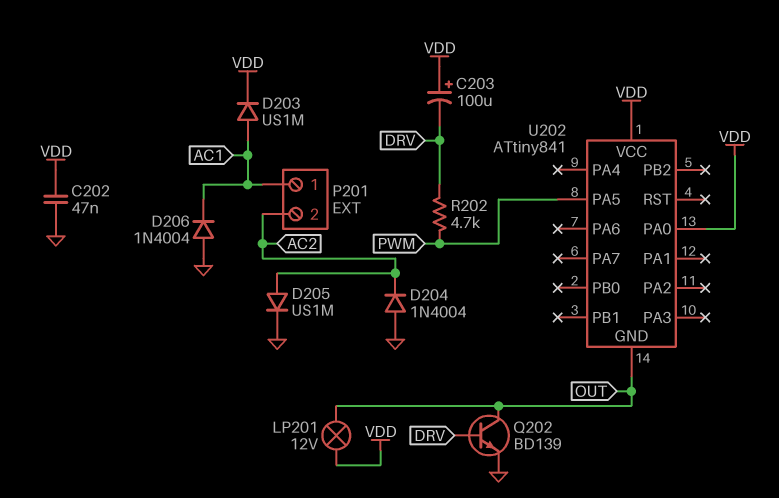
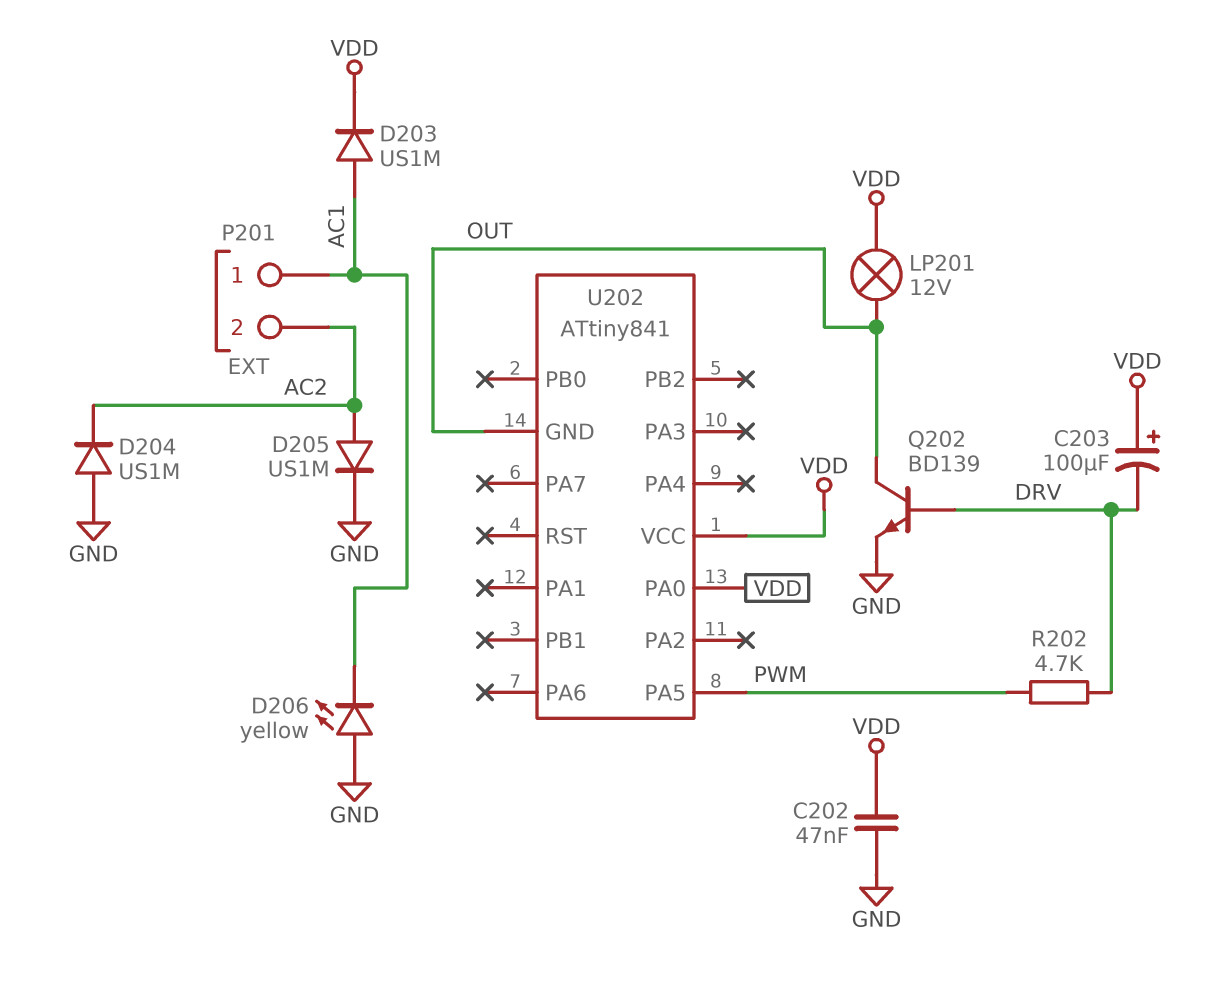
D204: diode 1N4004 (A GND, K AC2) -> diode US1M (A GND, K AC2)
D206: diode 1N4004 (A GND, K AC1) -> LED yellow (A GND, K AC1)

